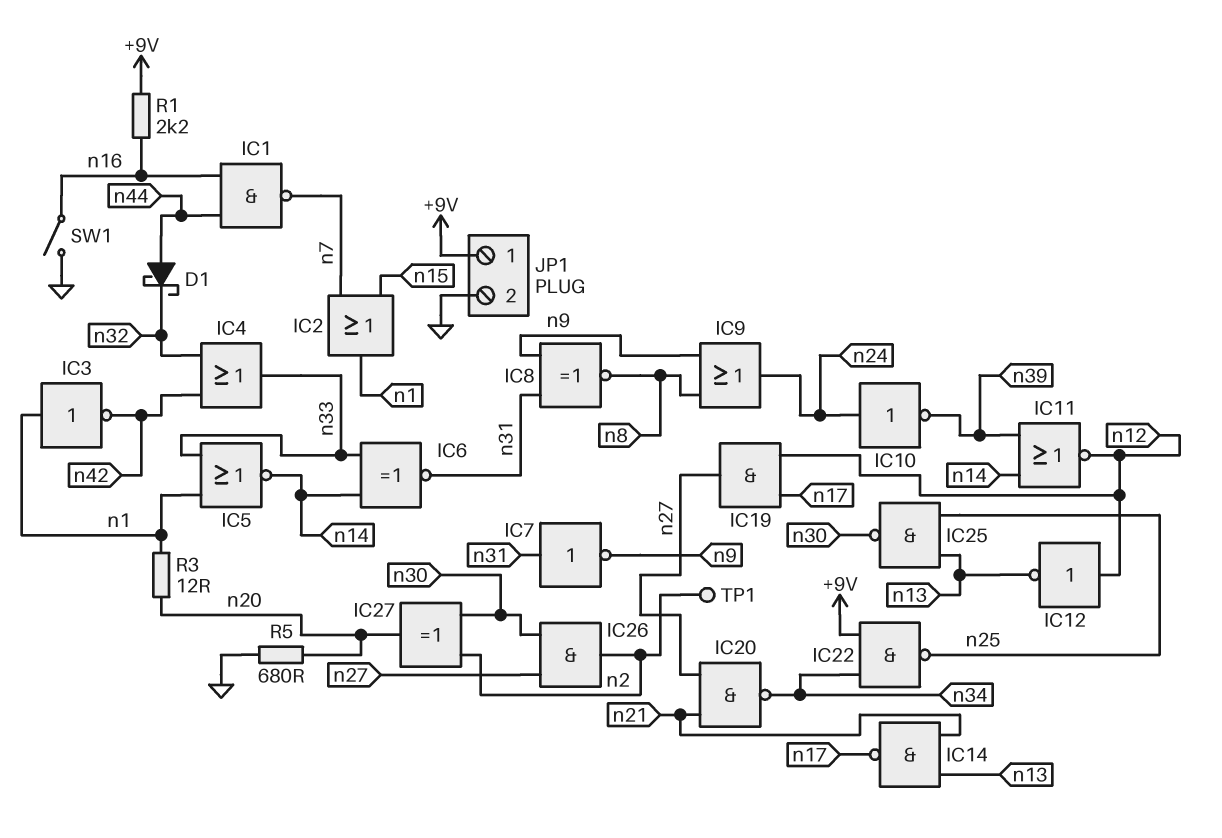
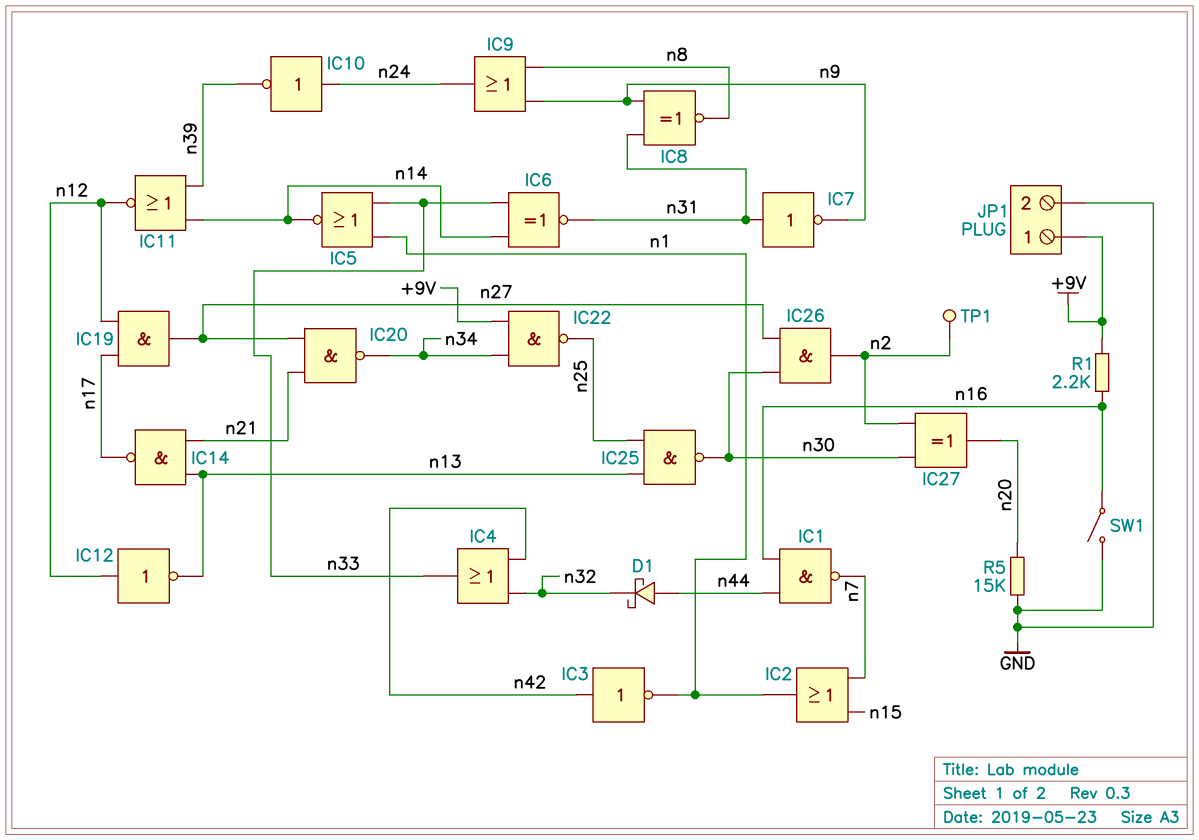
IC3: NOT (in n1, out n42) -> NOT (in n42, out n1)
R3: 12 (n1, n20) -> none
R5: 680 (GND, n20) -> 15k (GND, n20)

